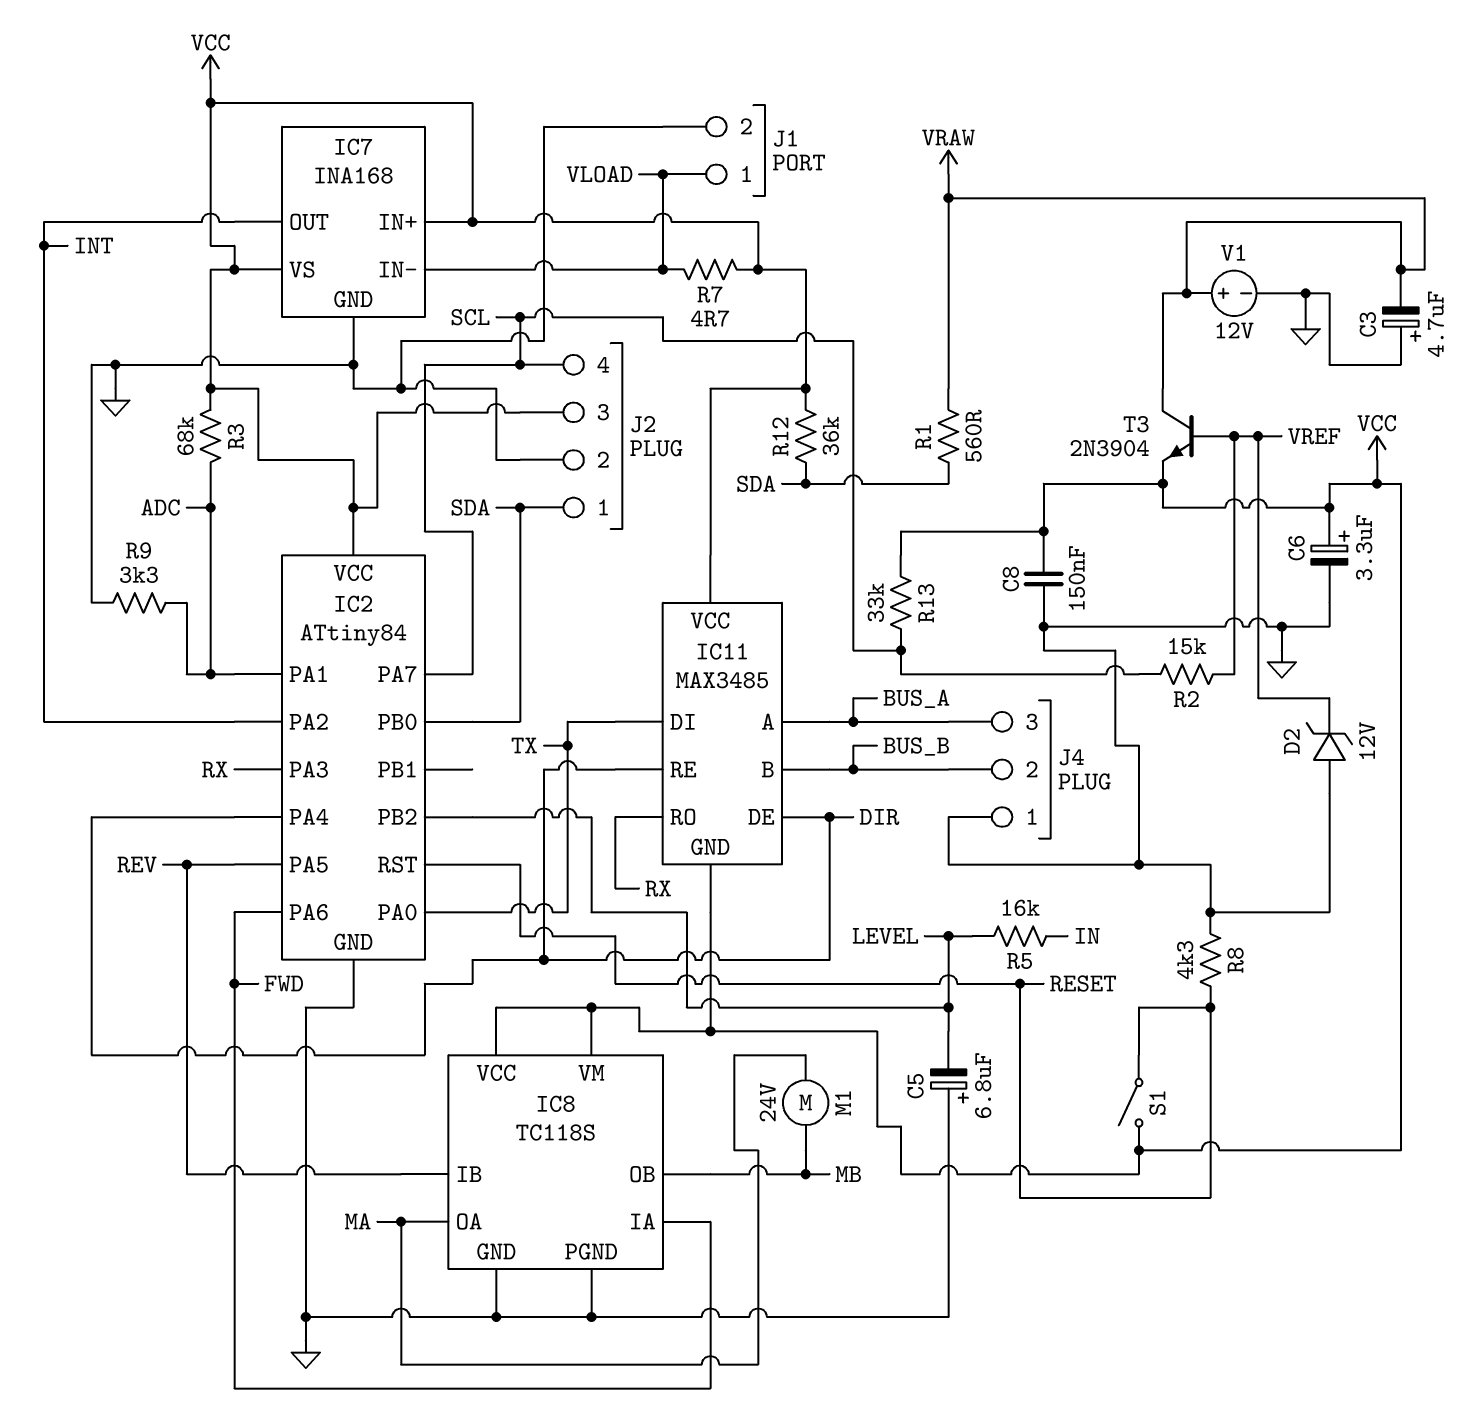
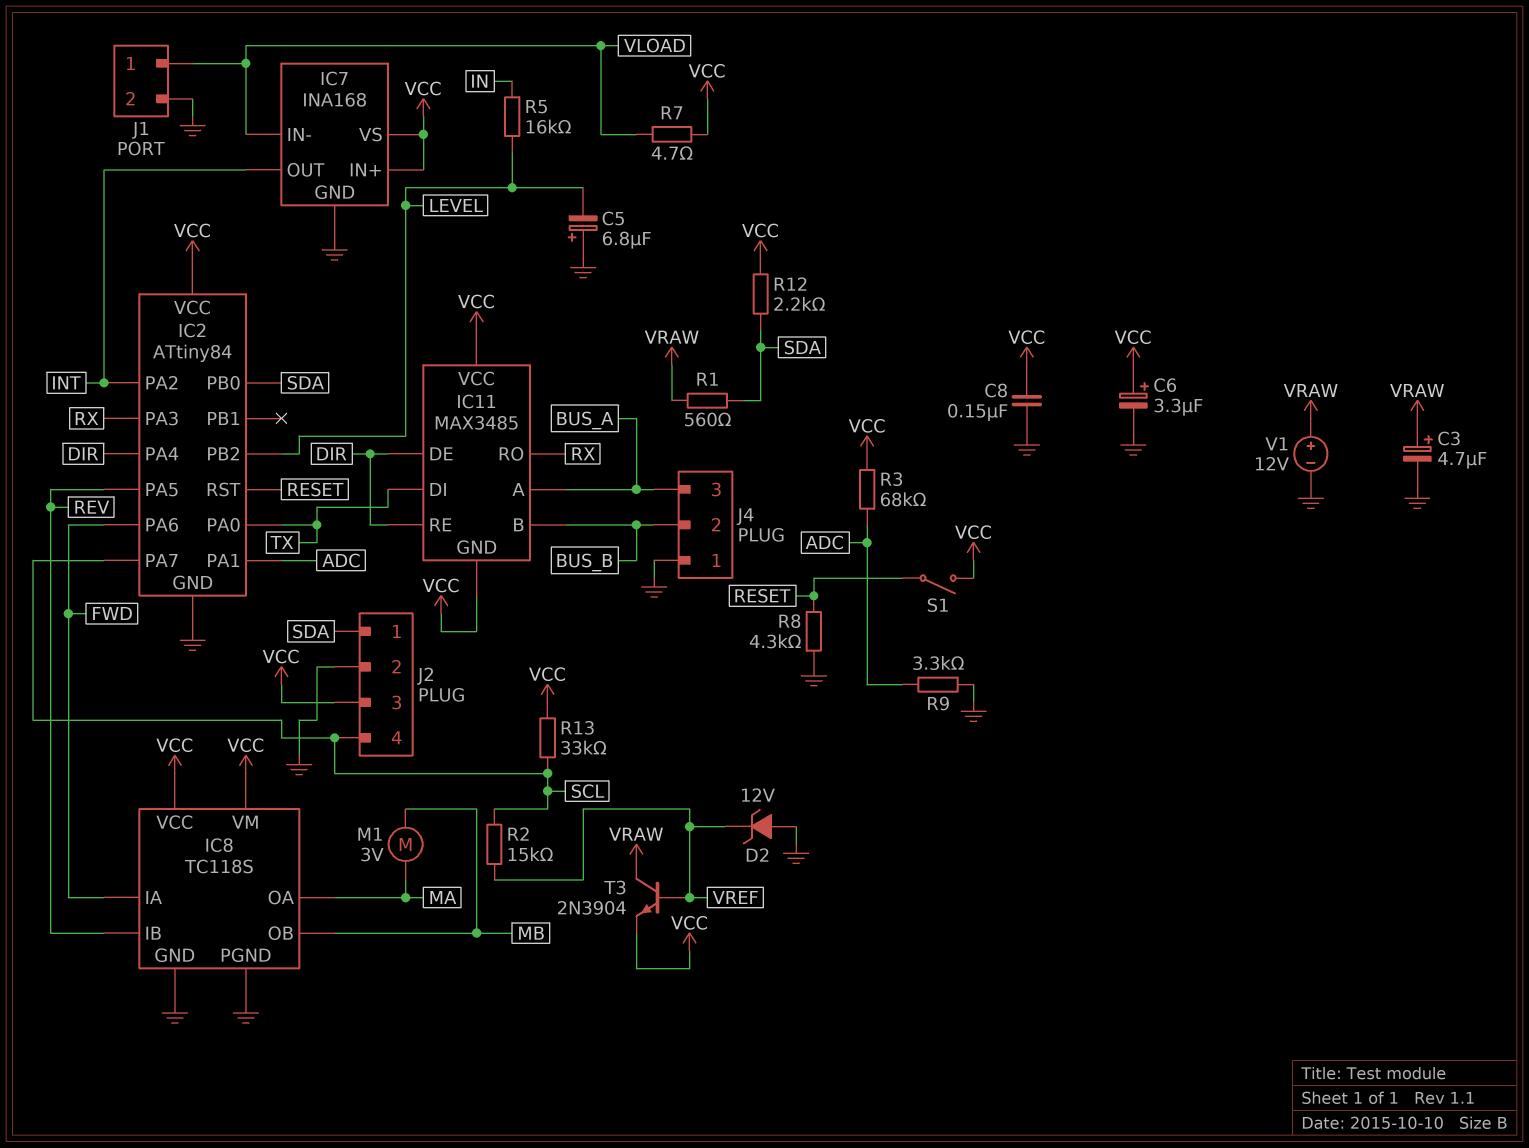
C3: 4.7uF (plus GND, minus VRAW) -> 4.7uF (plus VRAW, minus GND)
M1: motor 24V (MA, MB) -> motor 3V (MA, MB)
R12: 36k (SDA, VCC) -> 2.2k (SDA, VCC)

